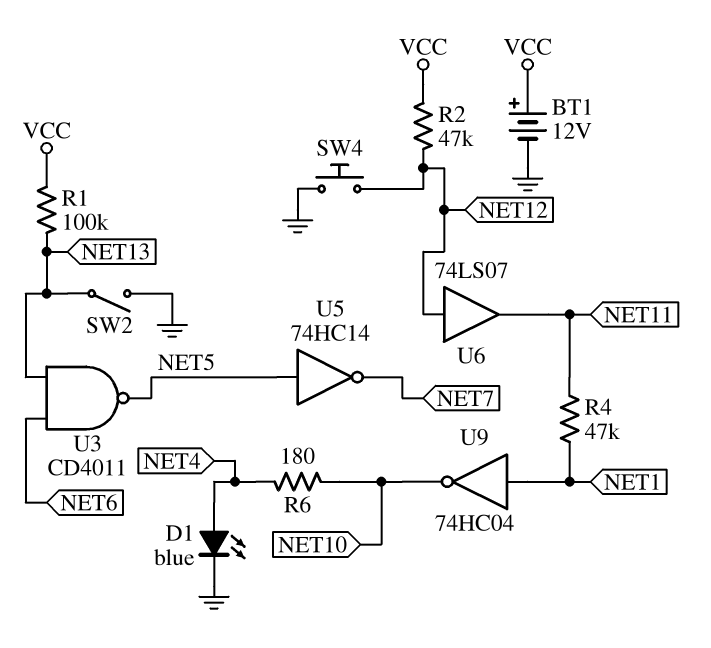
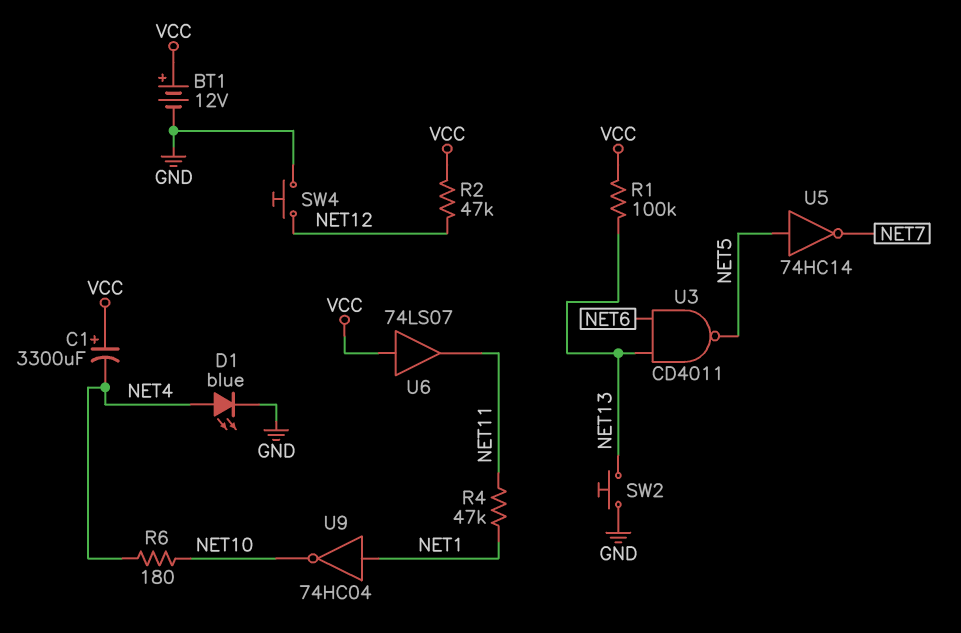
C1: none -> 3300uF (plus VCC, minus NET4)
SW2: switch (GND, NET13) -> button (GND, NET13)
U6: buffer 74LS07 (in NET12, out NET11) -> buffer 74LS07 (in VCC, out NET11)

